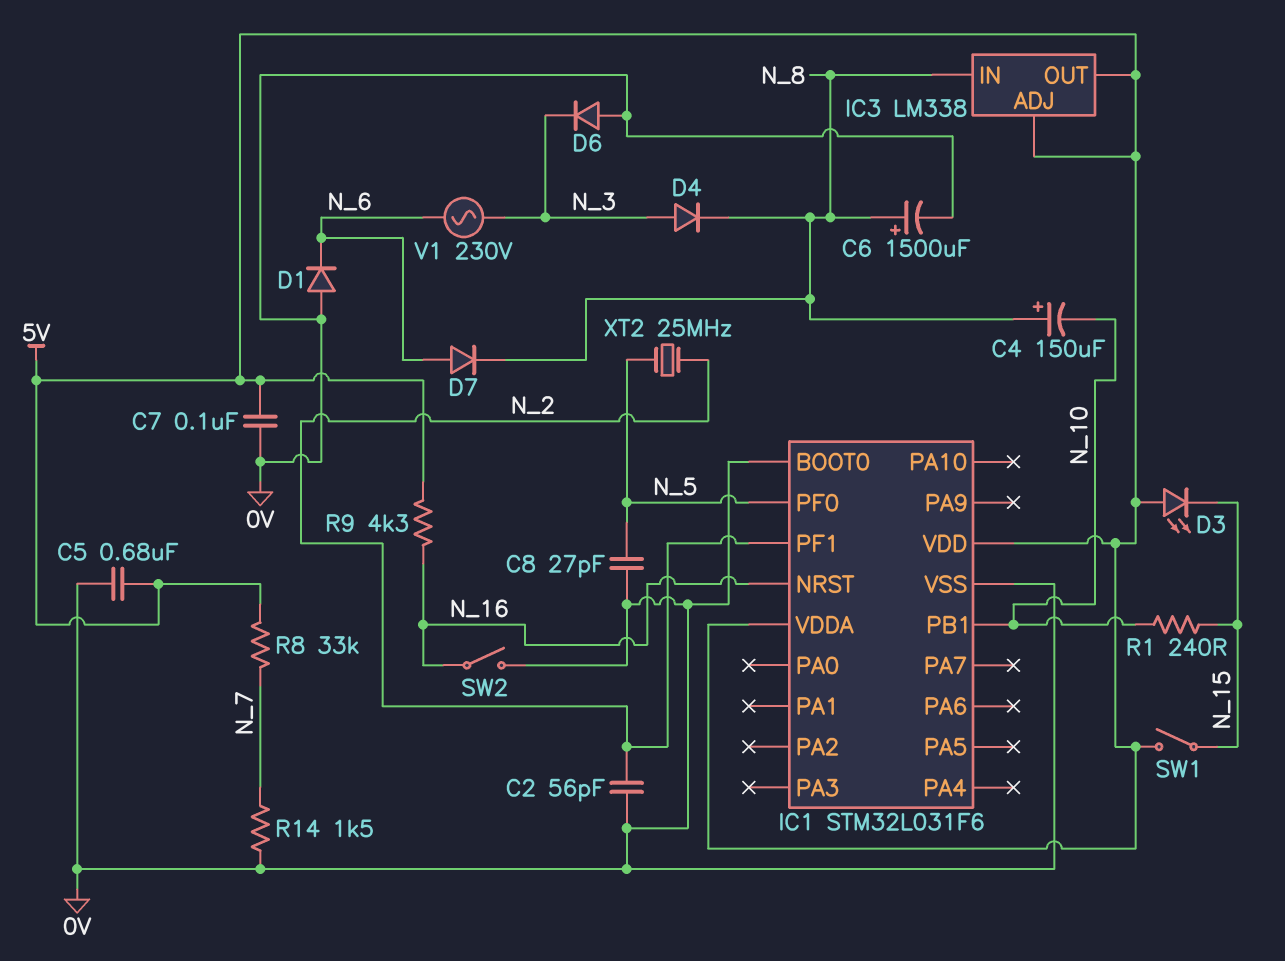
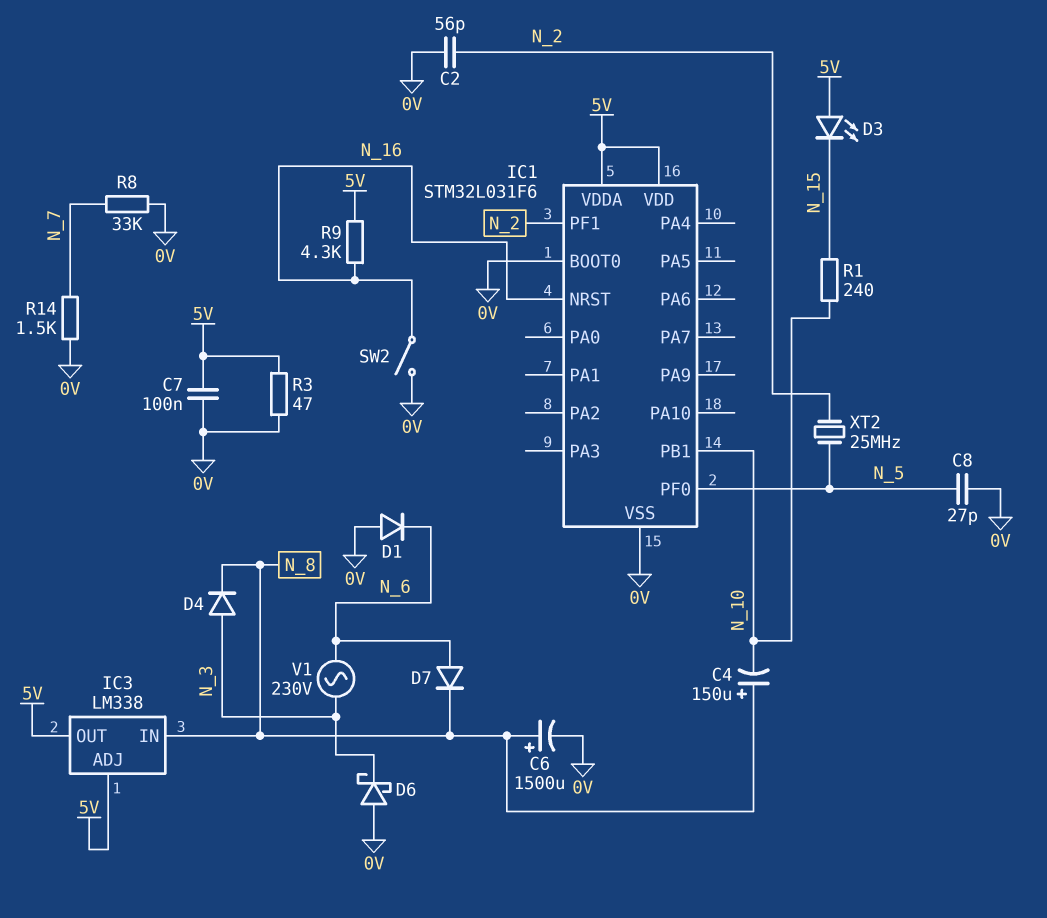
C5: 680nF (0V, 5V) -> none
D6: diode (A 0V, K N_3) -> schottky (A 0V, K N_3)
R3: none -> 47 (0V, 5V)
R8: 33k (5V, N_7) -> 33k (0V, N_7)
SW1: switch (5V, N_15) -> none

